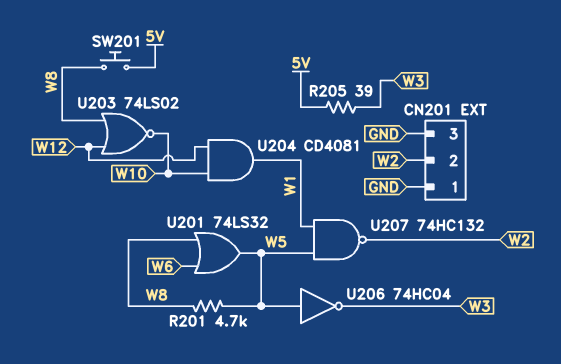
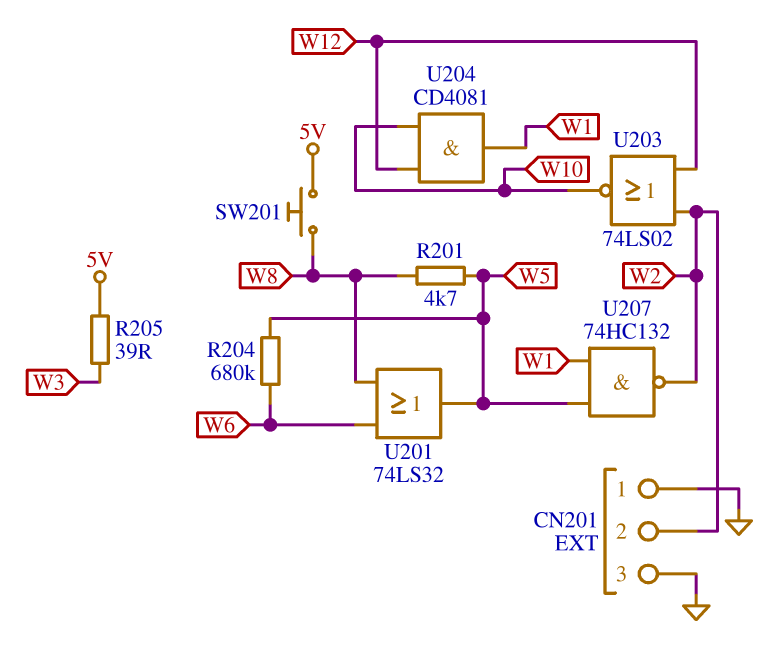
R204: none -> 680k (W5, W6)
U203: NOR 74LS02 (in W8, in W12, out W10) -> NOR 74LS02 (in W2, in W12, out W10)
U206: NOT 74HC04 (in W5, out W3) -> none

